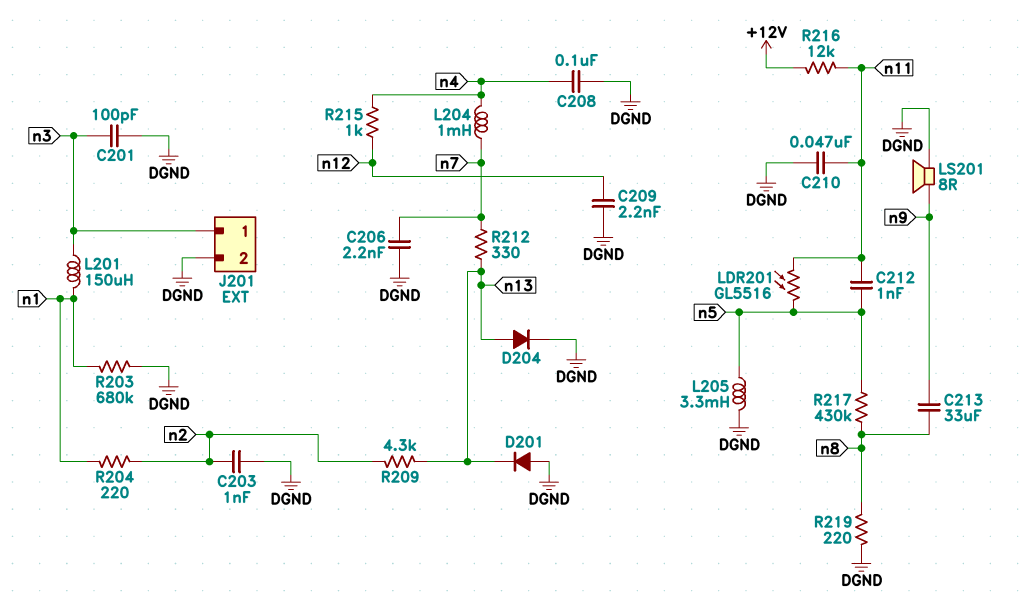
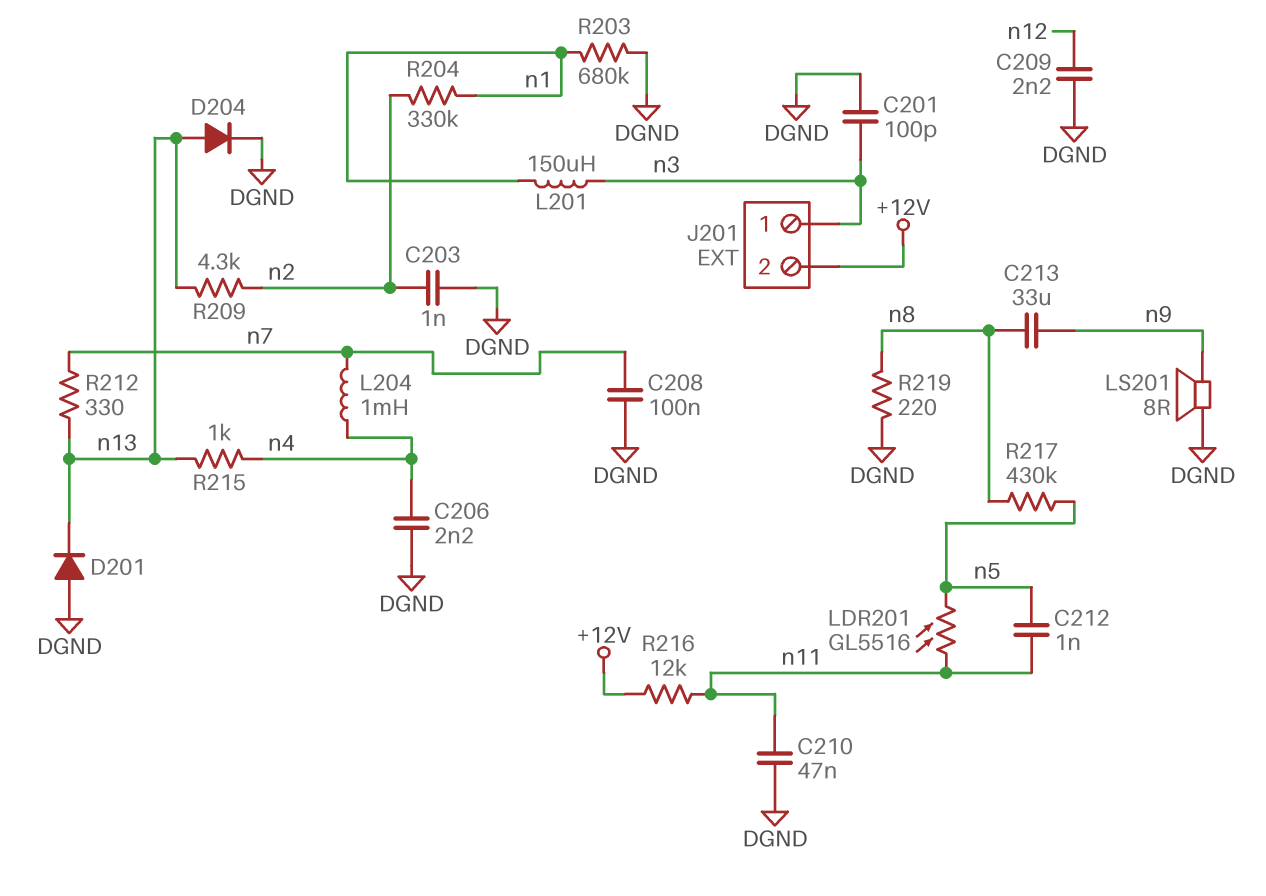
C206: 2.2nF (DGND, n7) -> 2.2nF (DGND, n4)
C208: 100nF (DGND, n4) -> 100nF (DGND, n7)
J201 pin 2: DGND -> +12V
L205: 3.3mH (DGND, n5) -> none
R204: 220 (n1, n2) -> 330k (n1, n2)
R215: 1k (n4, n12) -> 1k (n4, n13)

